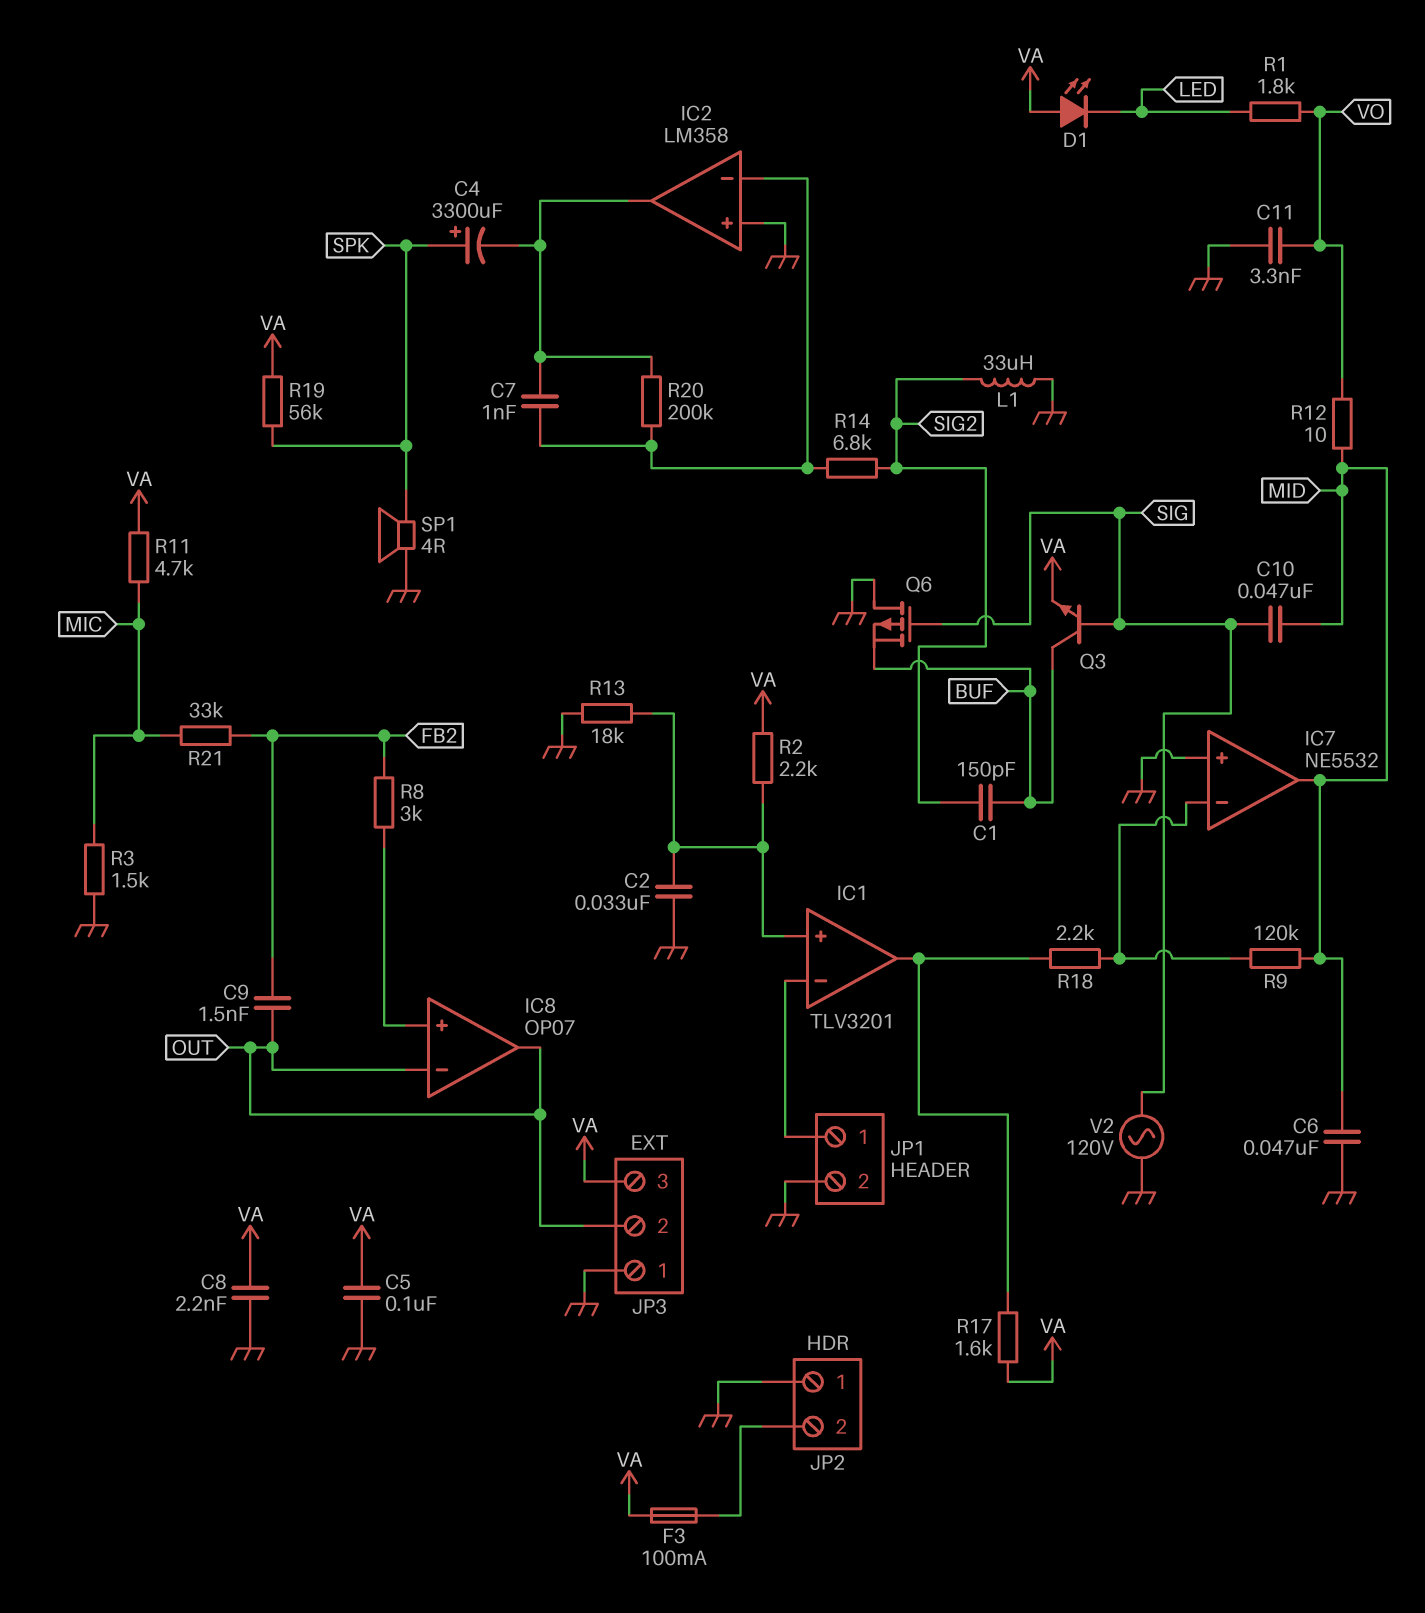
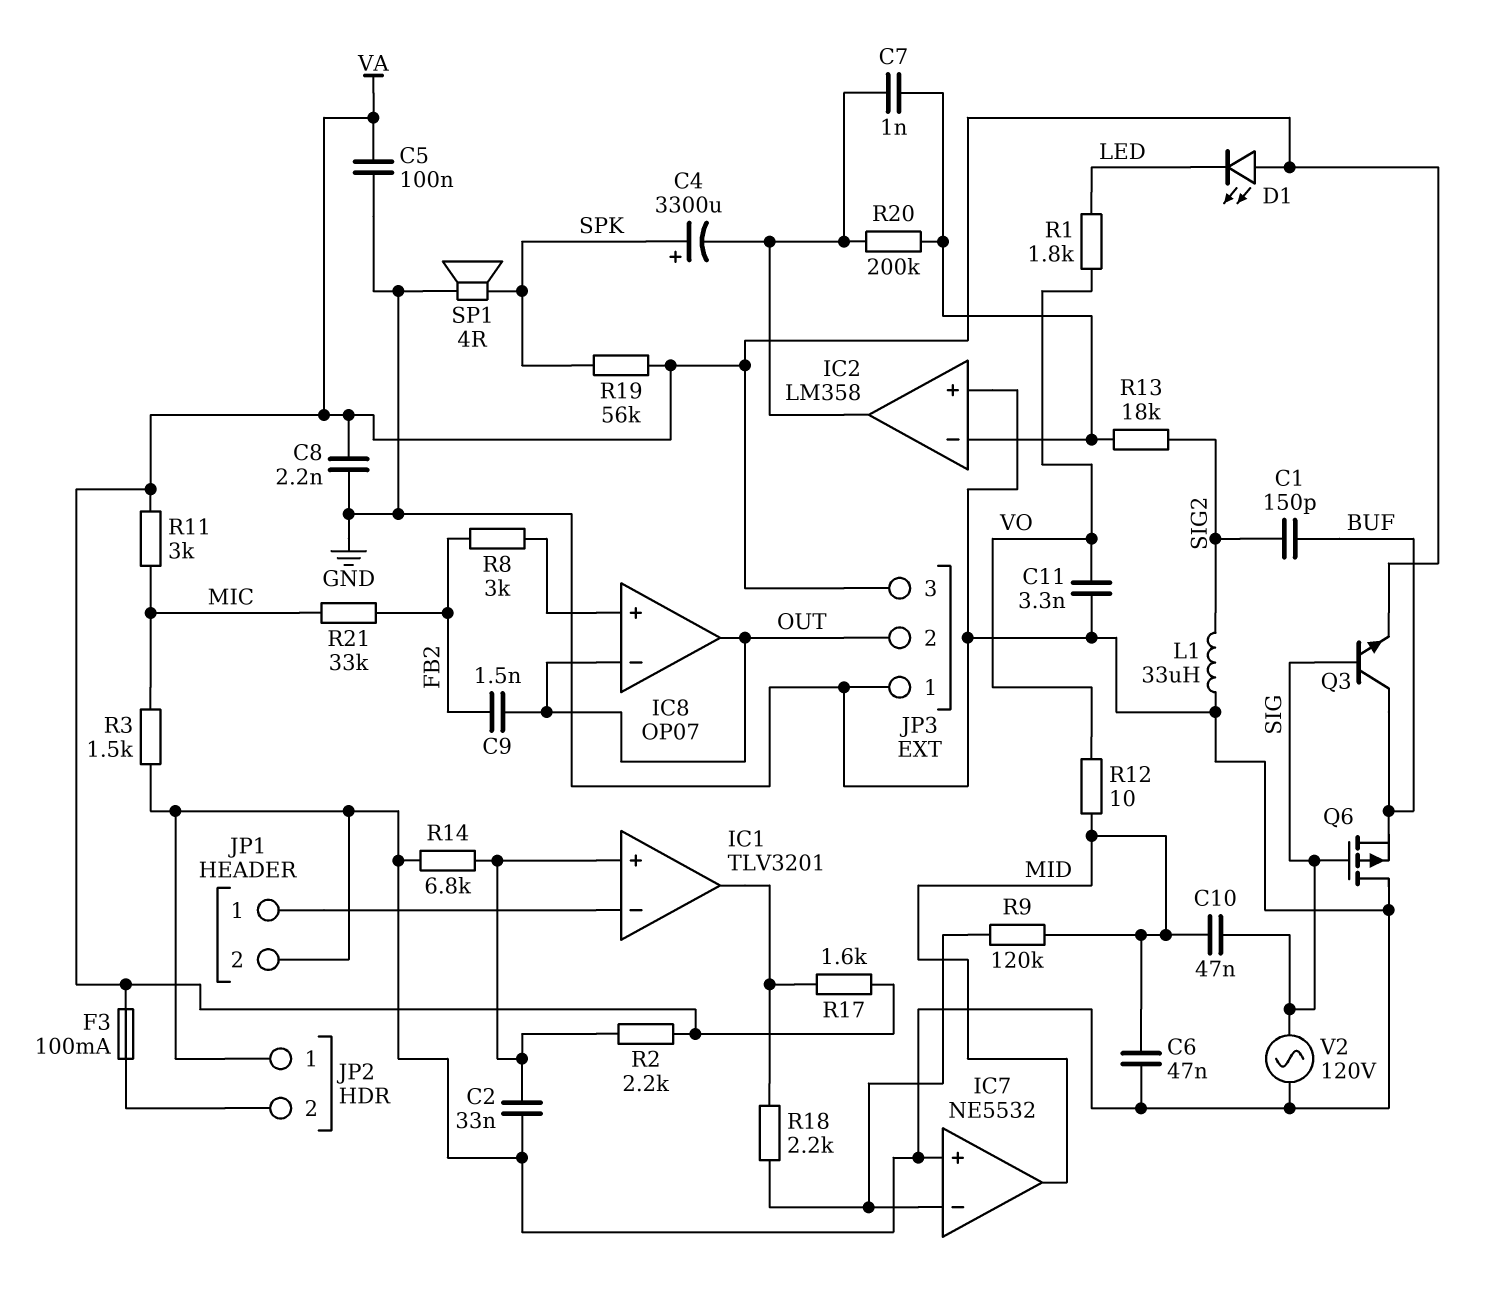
R11: 4.7k (MIC, VA) -> 3k (MIC, VA)
R13: 18k (GND, IC1/in+) -> 18k (IC2/in-, SIG2)
R14: 6.8k (IC2/in-, SIG2) -> 6.8k (GND, IC1/in+)

